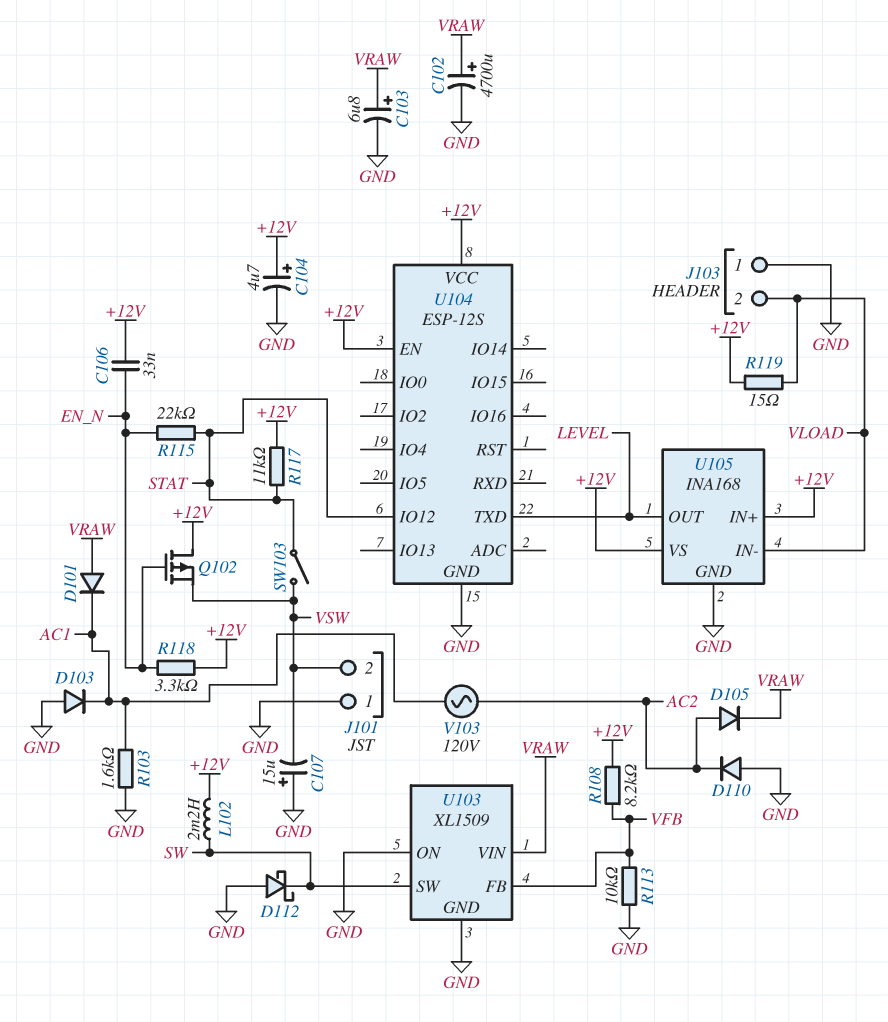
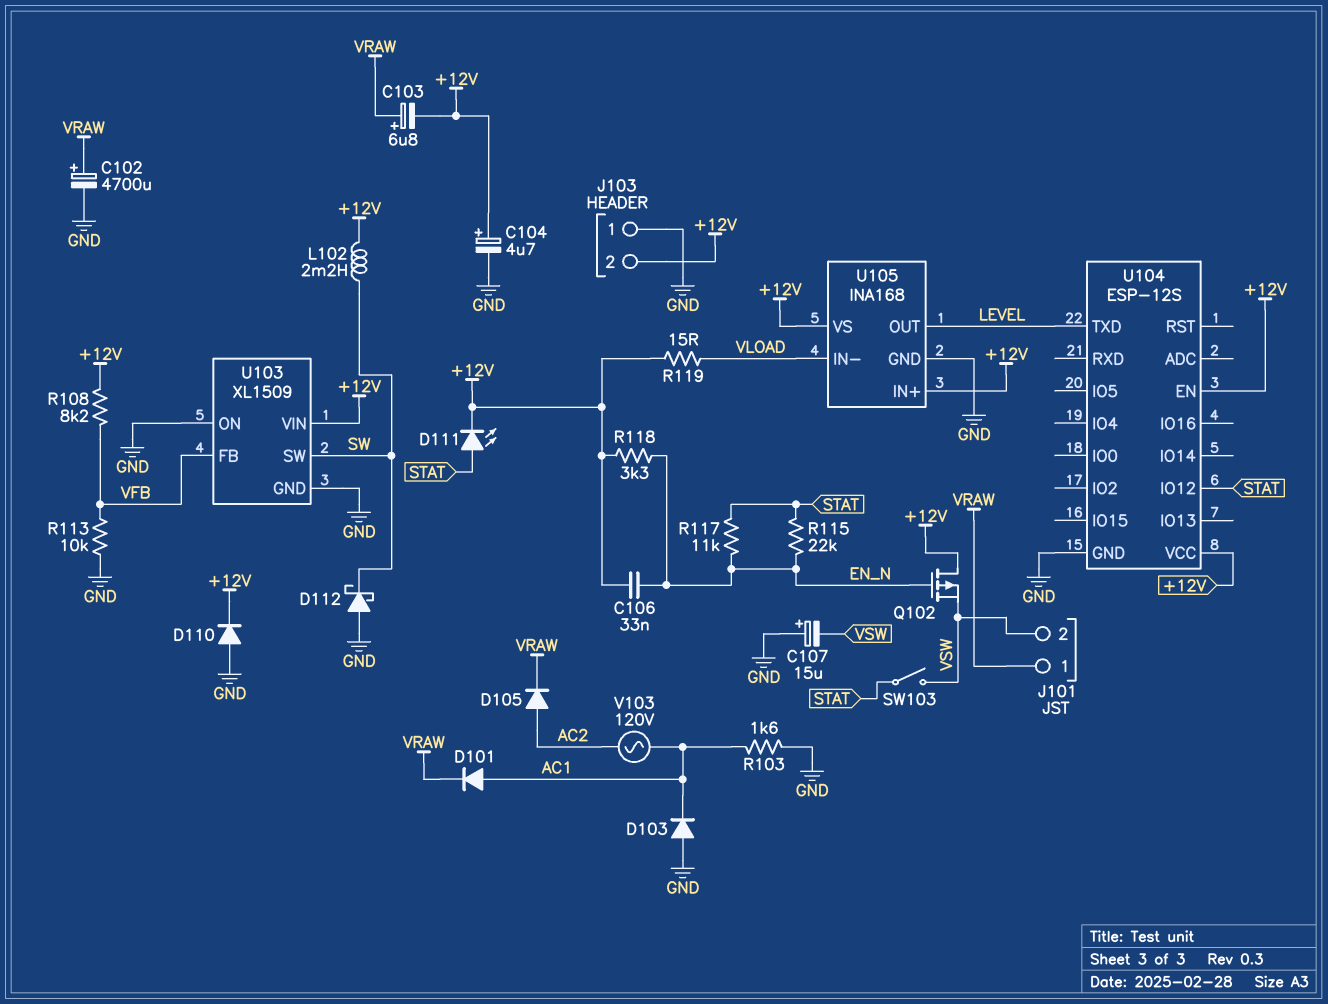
C103: 6.8uF (plus VRAW, minus GND) -> 6.8uF (plus VRAW, minus +12V)
D101: diode (A VRAW, K AC1) -> diode (A AC1, K VRAW)
D110: diode (A GND, K AC2) -> diode (A GND, K +12V)
D111: none -> LED (A STAT, K +12V)
J101 pin 1: GND -> VRAW
J103 pin 2: VLOAD -> +12V
R117: 11k (+12V, STAT) -> 11k (EN_N, STAT)
U103 pin VIN: VRAW -> +12V

